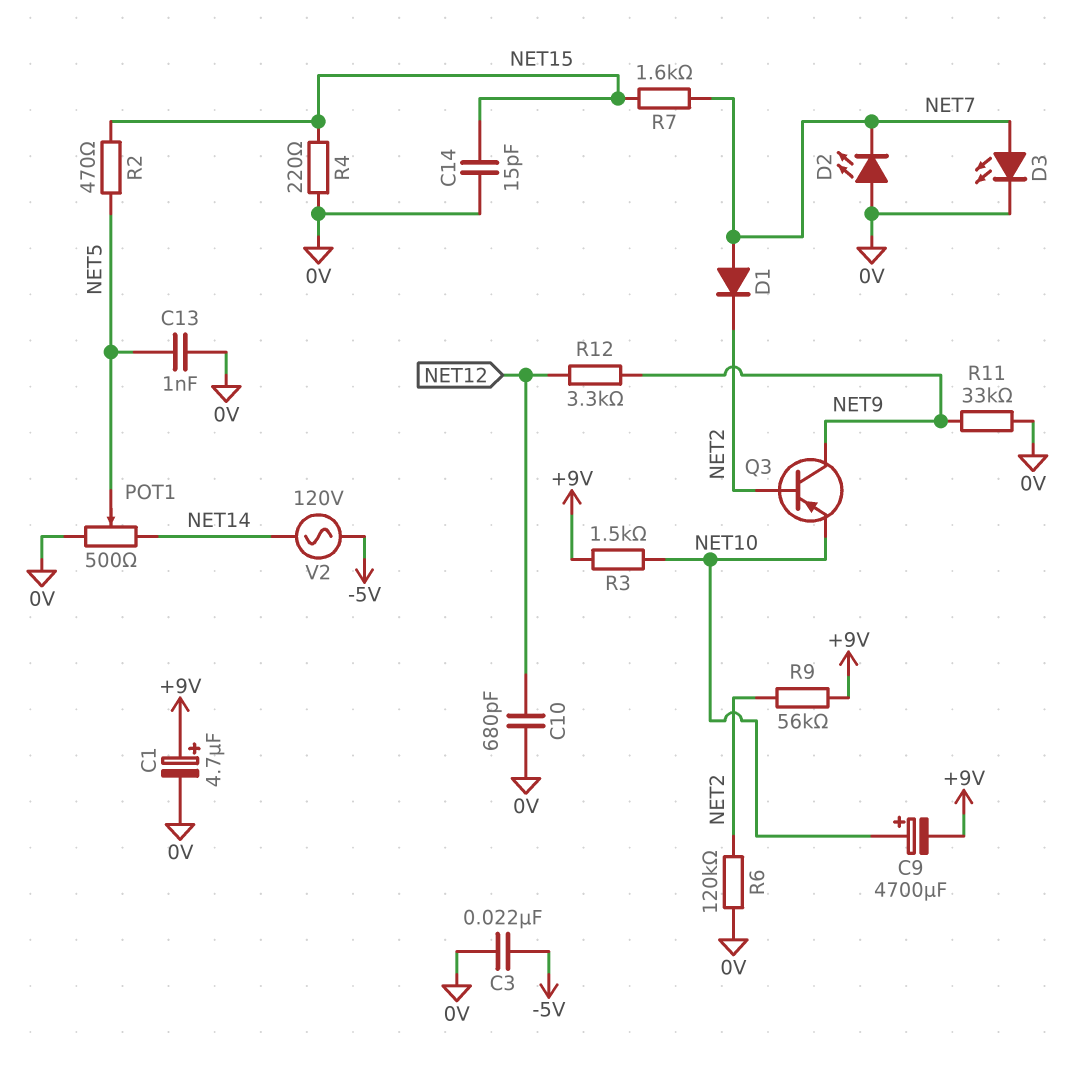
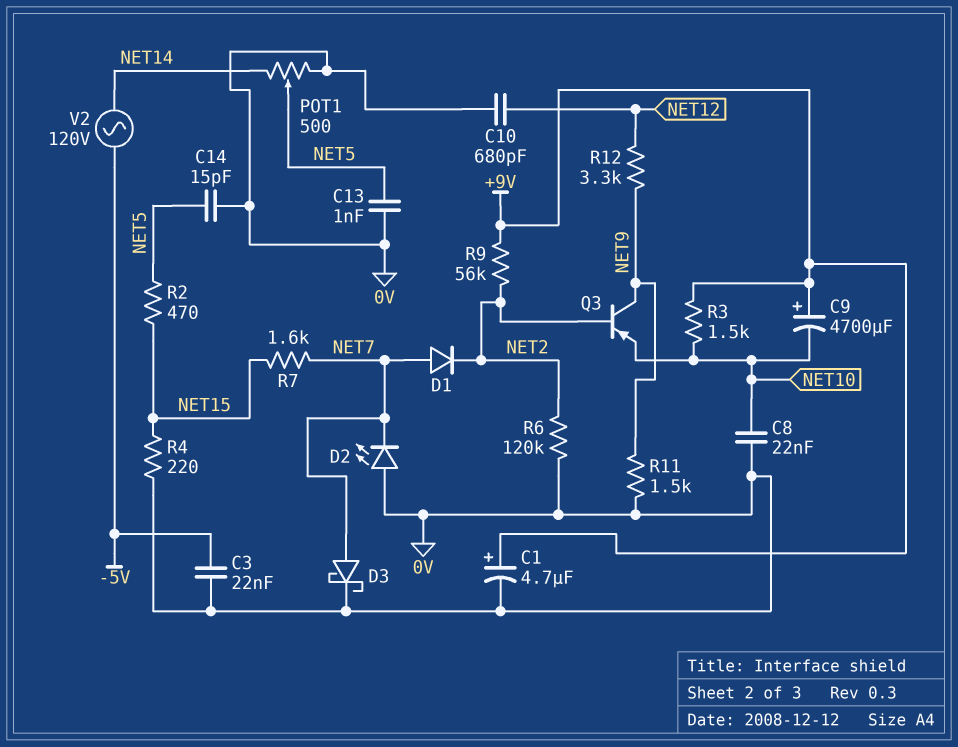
C8: none -> 22nF (0V, NET10)
C9: 4700uF (plus NET10, minus +9V) -> 4700uF (plus +9V, minus NET10)
C14: 15pF (0V, NET15) -> 15pF (0V, NET5)
D3: LED (A NET7, K 0V) -> schottky (A NET7, K 0V)
R11: 33k (0V, NET9) -> 1.5k (0V, NET9)

